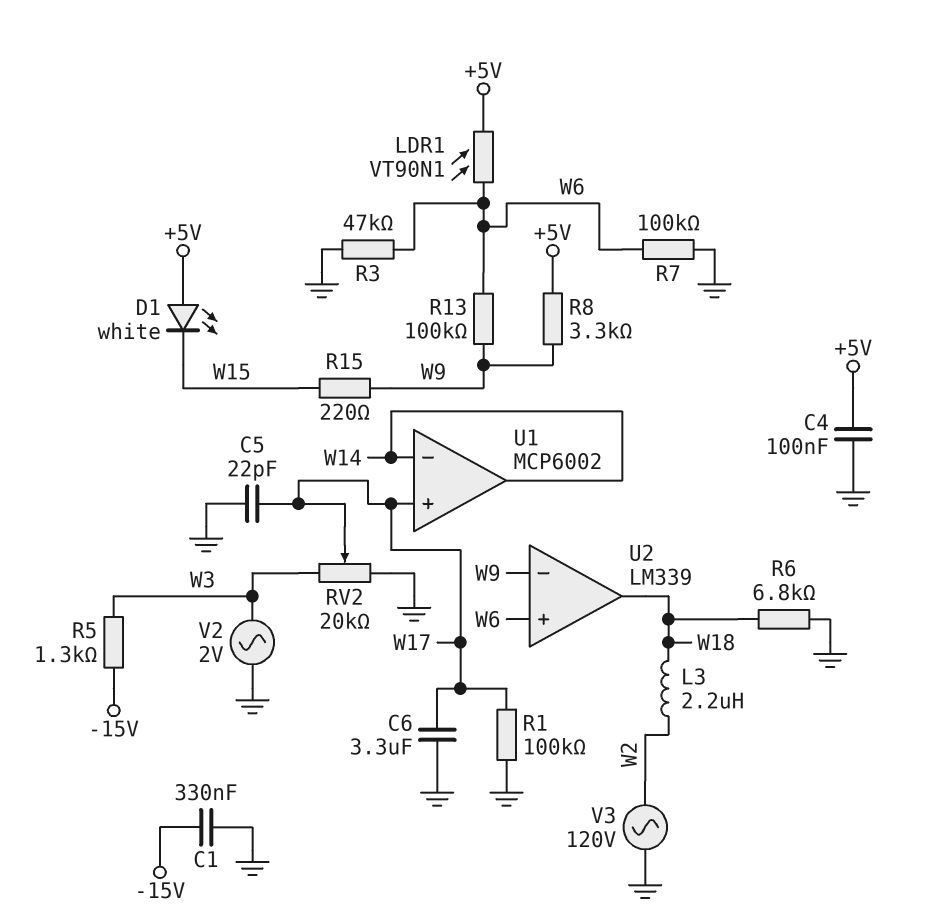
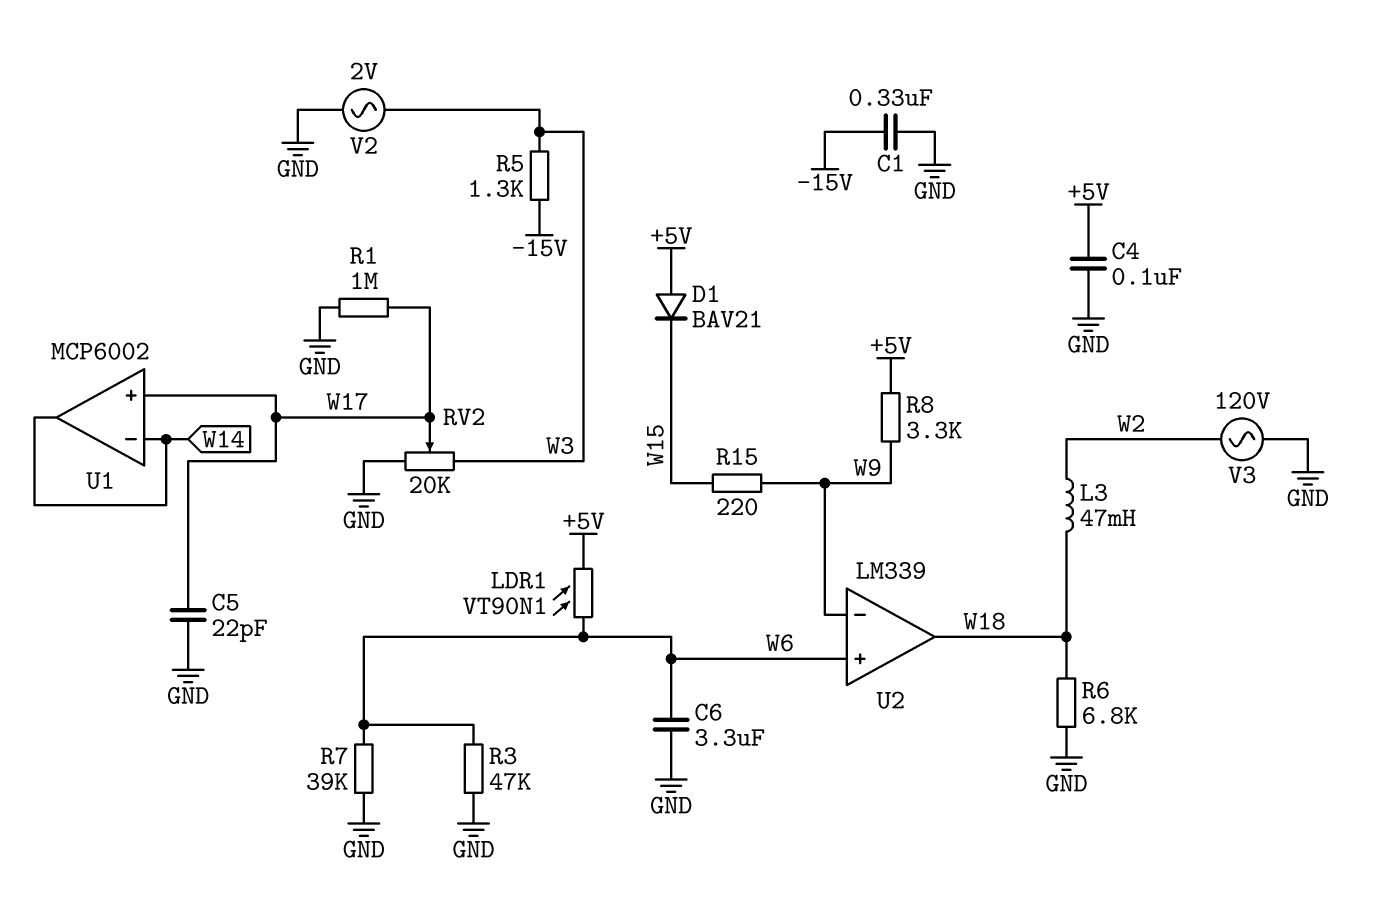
C6: 3.3uF (GND, W17) -> 3.3uF (GND, W6)
D1: LED white (A +5V, K W15) -> diode BAV21 (A +5V, K W15)
L3: 2.2uH (W2, W18) -> 47mH (W2, W18)
R1: 100k (GND, W17) -> 1M (GND, W17)
R7: 100k (GND, W6) -> 39k (GND, W6)
R13: 100k (W6, W9) -> none

